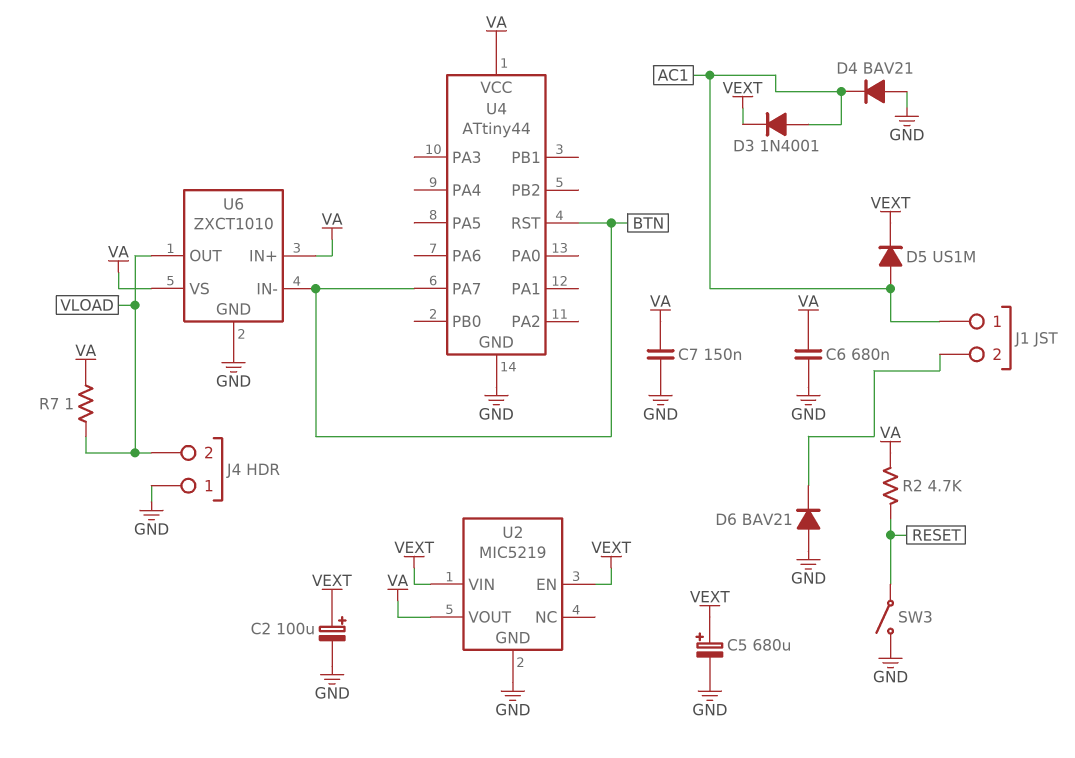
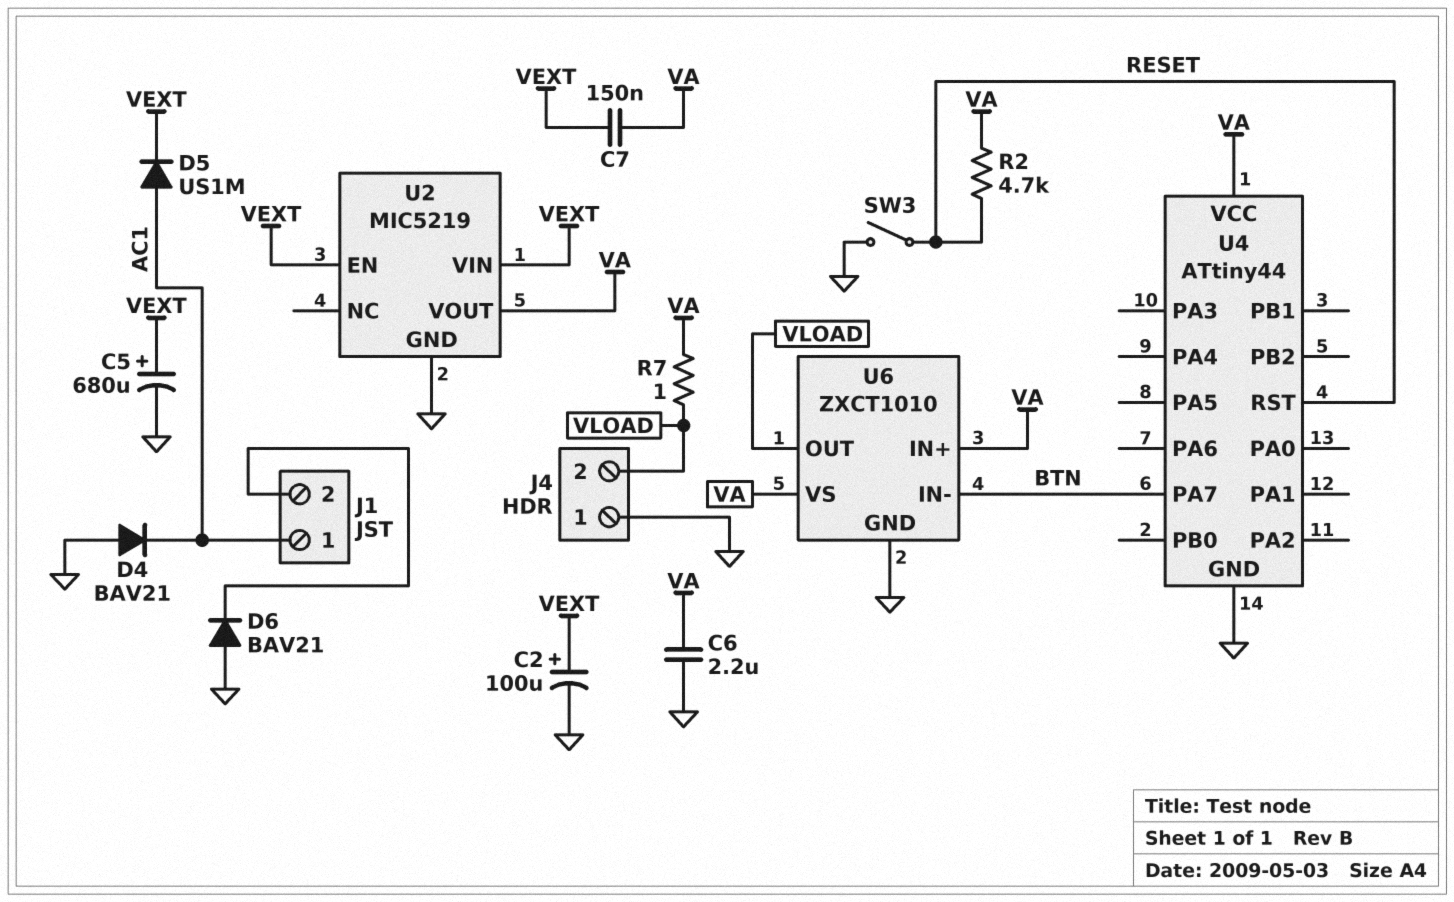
C6: 680nF (GND, VA) -> 2.2uF (GND, VA)
C7: 150nF (GND, VA) -> 150nF (VA, VEXT)
D3: diode 1N4001 (A AC1, K VEXT) -> none
U4 pin RST: BTN -> RESET

